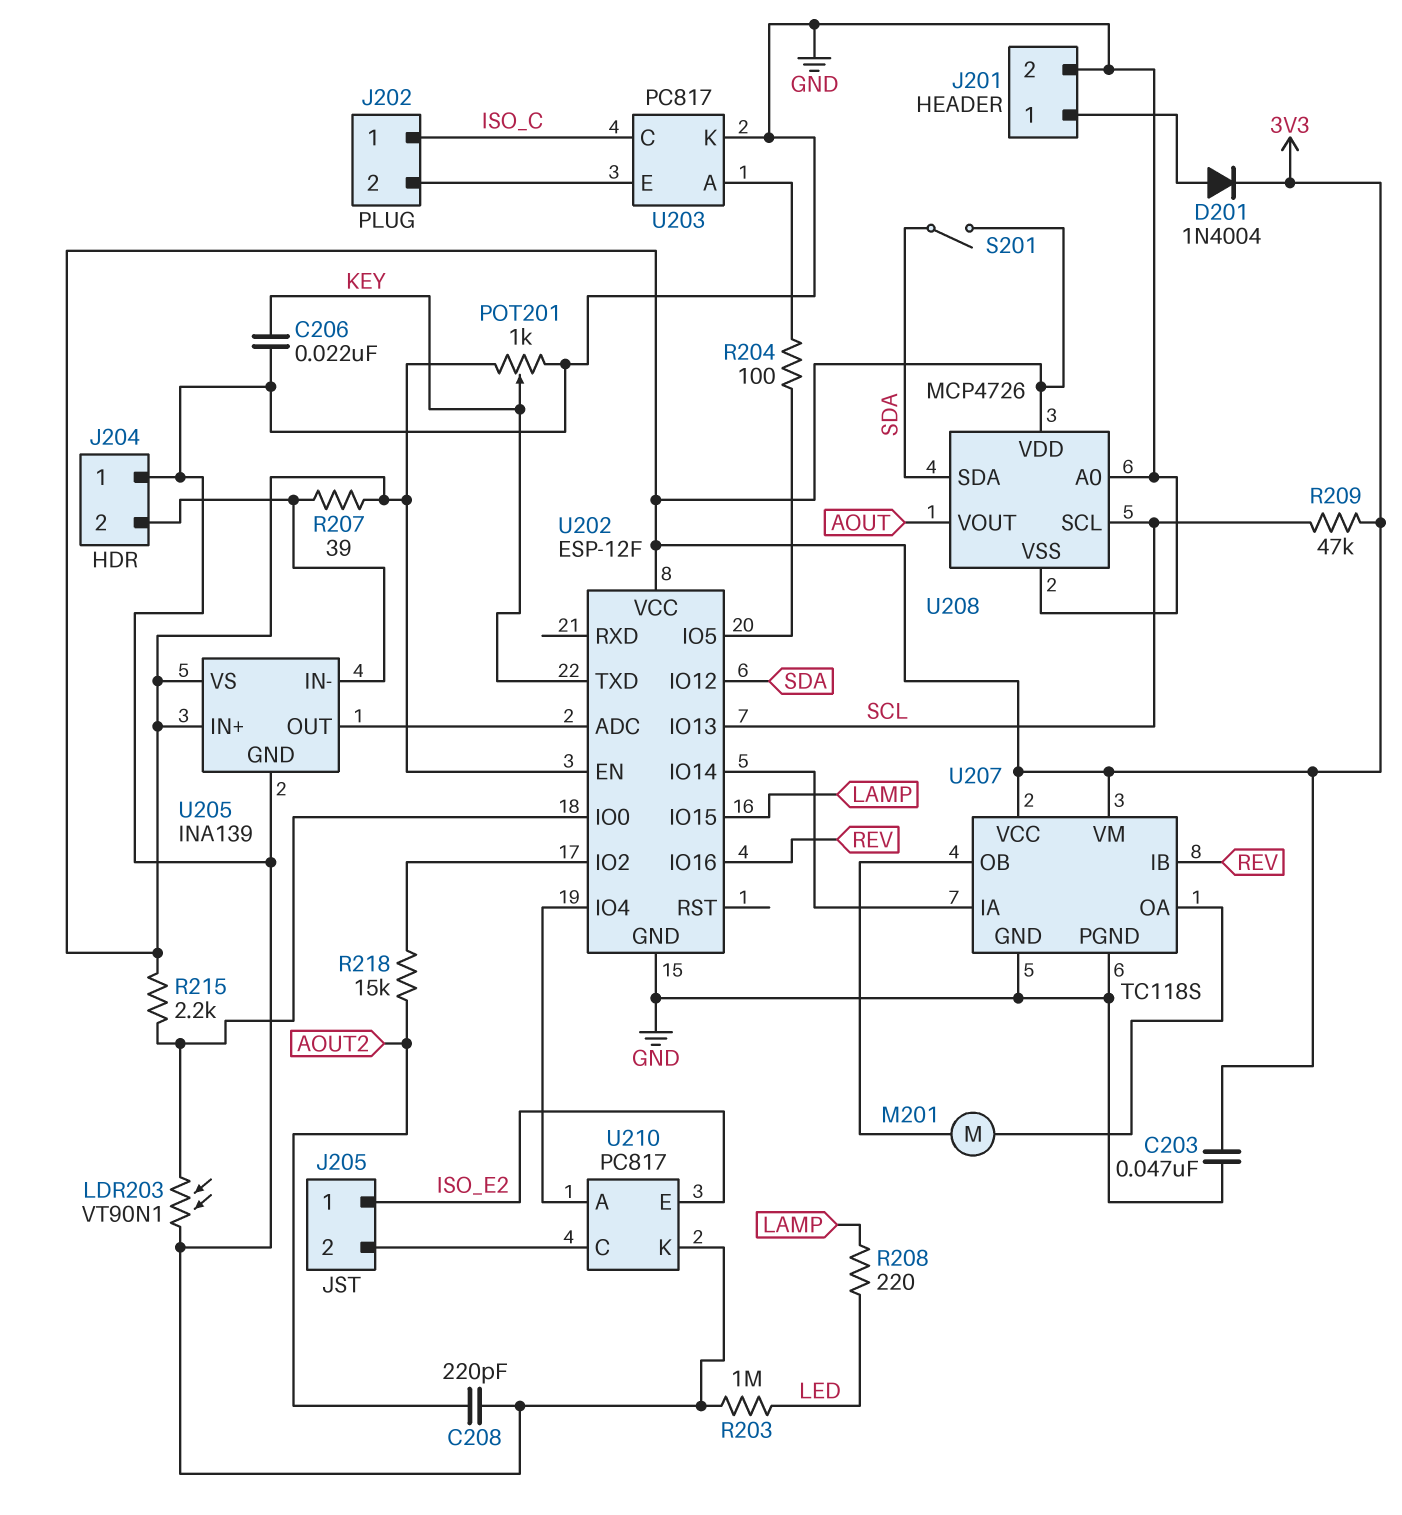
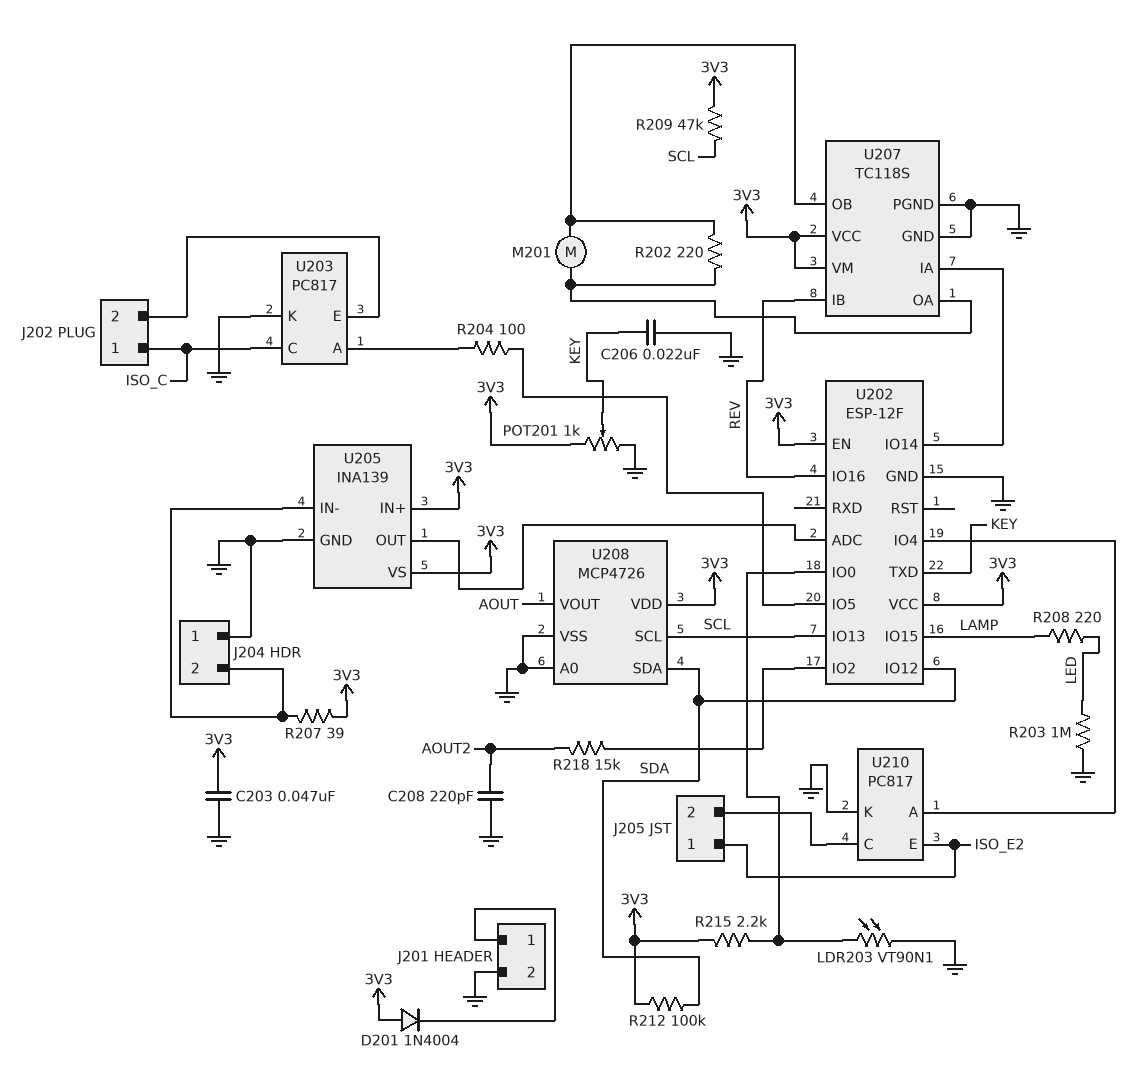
D201: diode 1N4004 (A J201/1, K 3V3) -> diode 1N4004 (A 3V3, K J201/1)
R202: none -> 220 (U207/OA, U207/OB)
R212: none -> 100k (3V3, SDA)
S201: switch (3V3, SDA) -> none

